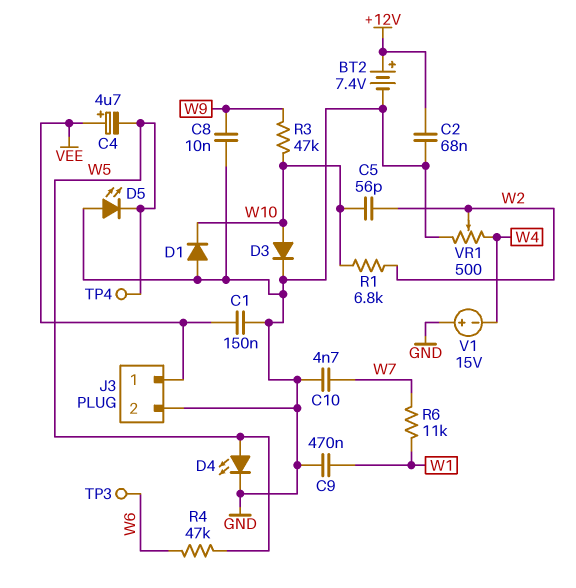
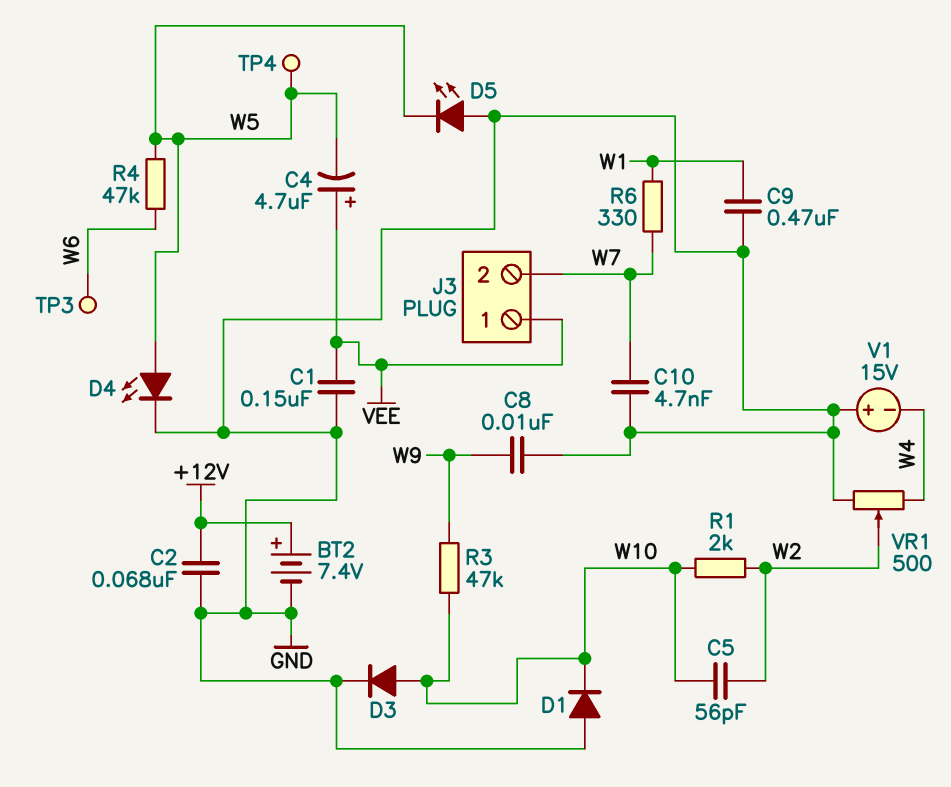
J3 pin 2: GND -> W7
R1: 6.8k (W2, W10) -> 2k (W2, W10)
R6: 11k (W1, W7) -> 330 (W1, W7)

